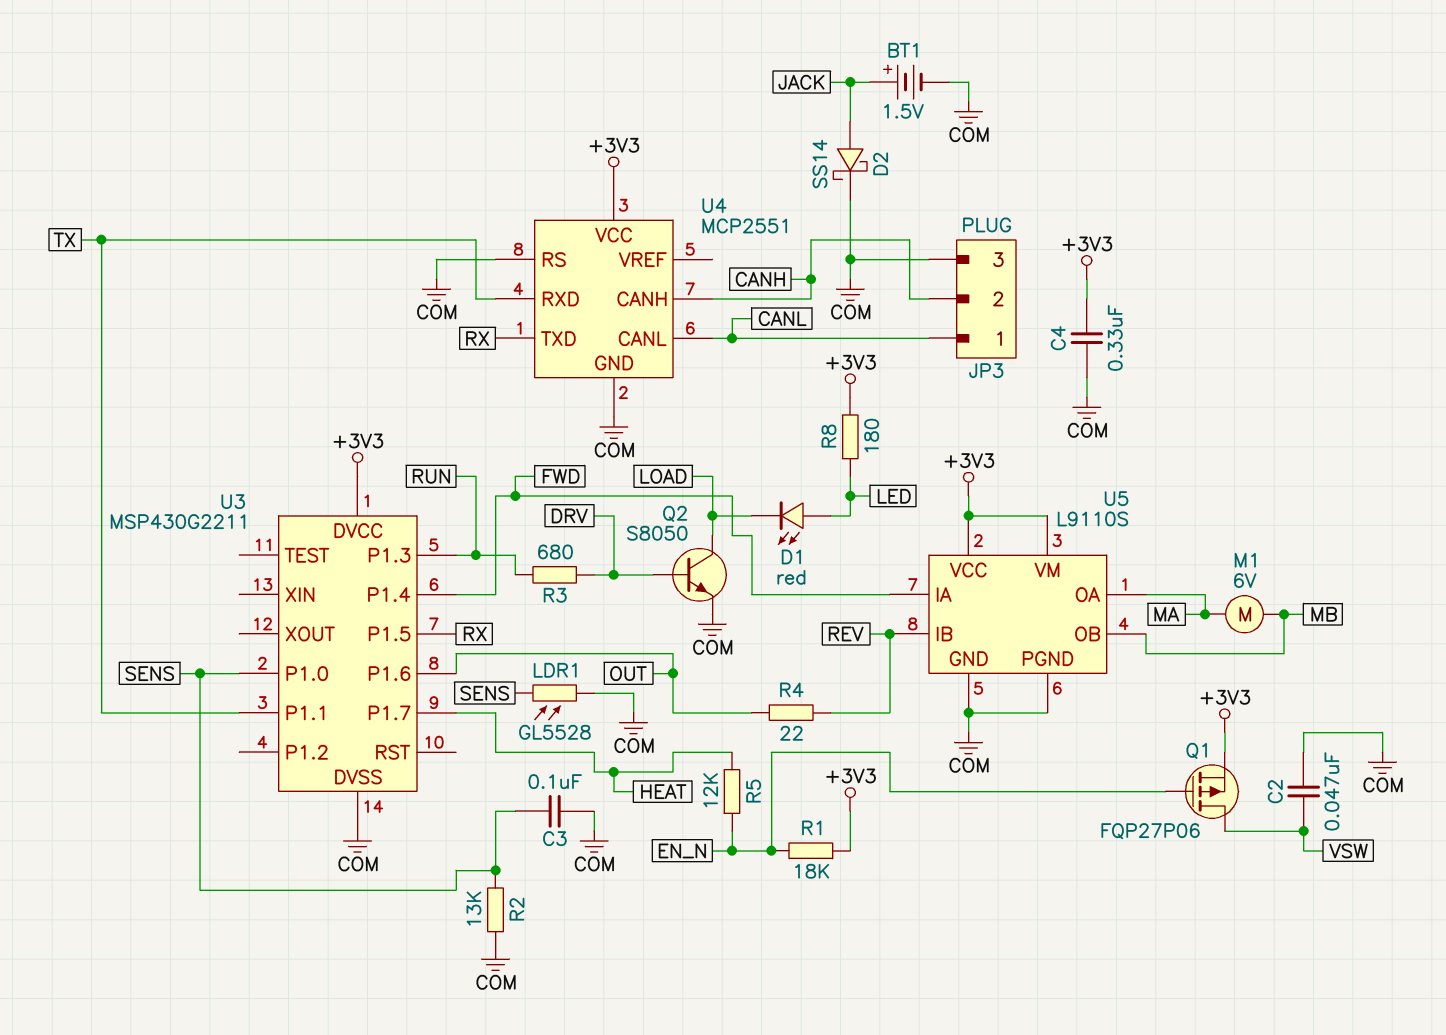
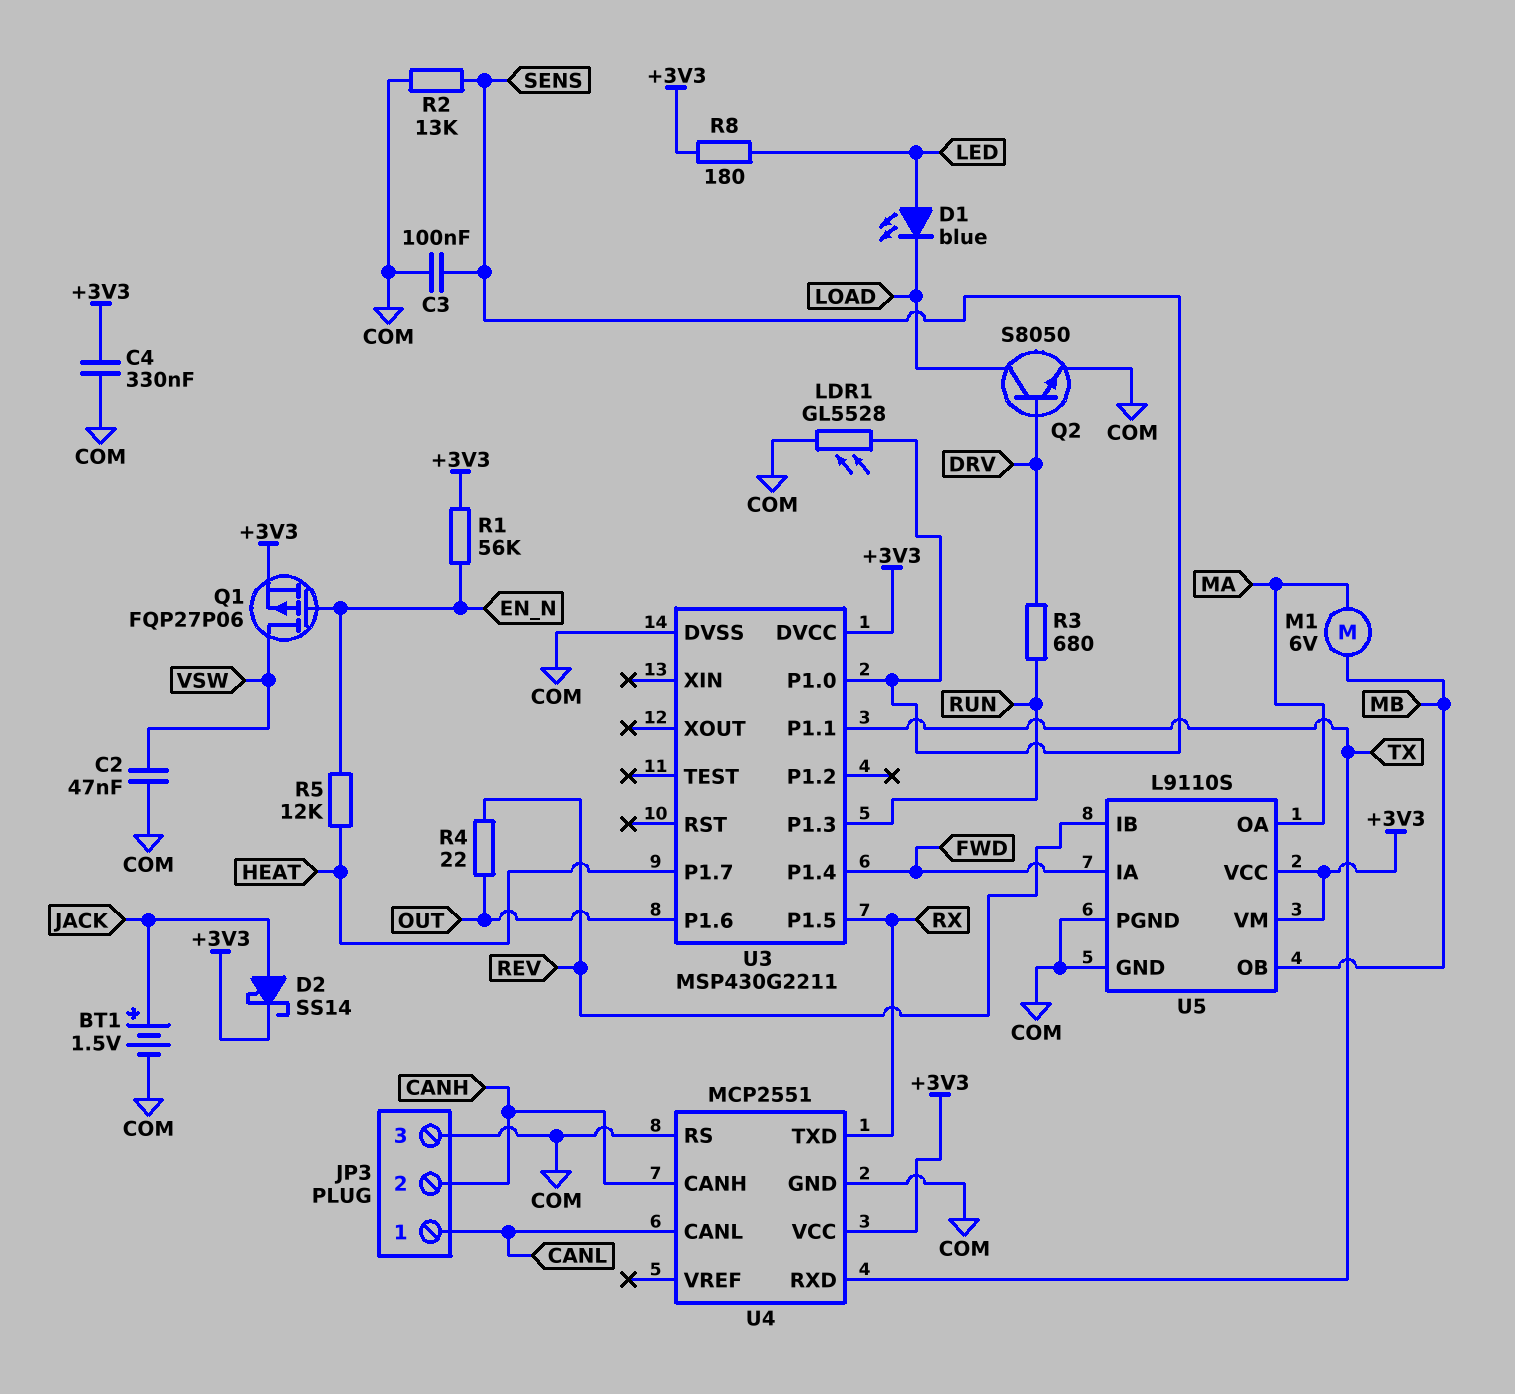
D1: LED red (A LED, K LOAD) -> LED blue (A LED, K LOAD)
D2: schottky SS14 (A JACK, K COM) -> schottky SS14 (A JACK, K +3V3)
R1: 18k (+3V3, EN_N) -> 56k (+3V3, EN_N)

